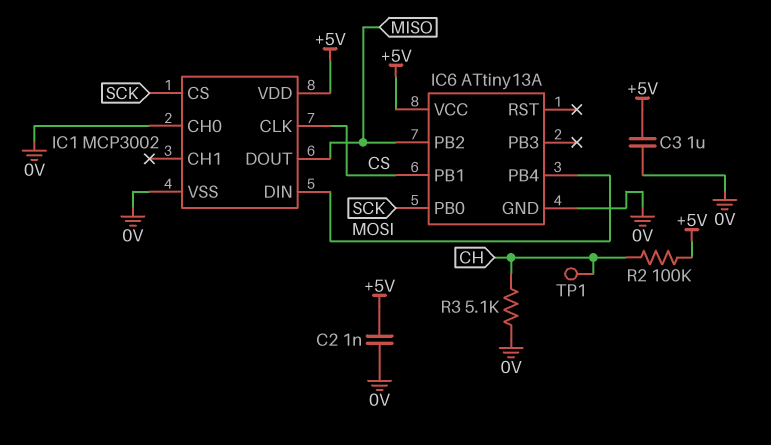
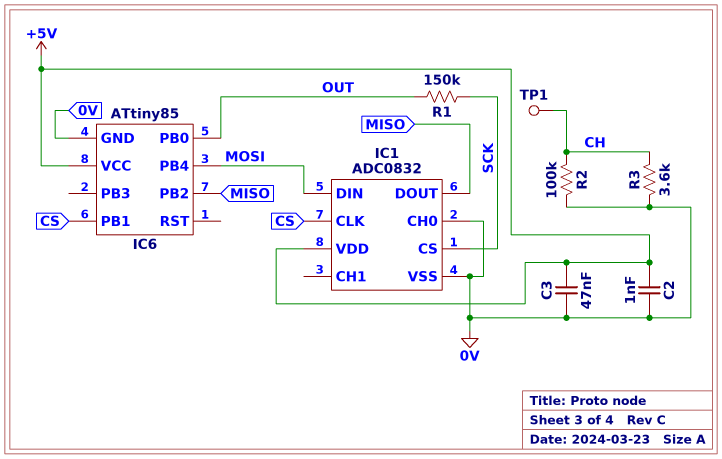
C3: 1uF (+5V, 0V) -> 47nF (+5V, 0V)
IC1: MCP3002 -> ADC0832
IC6: ATtiny13A -> ATtiny85
IC6 pin PB0: SCK -> OUT
R1: none -> 150k (OUT, SCK)
R2: 100k (+5V, CH) -> 100k (0V, CH)
R3: 5.1k (0V, CH) -> 3.6k (0V, CH)

